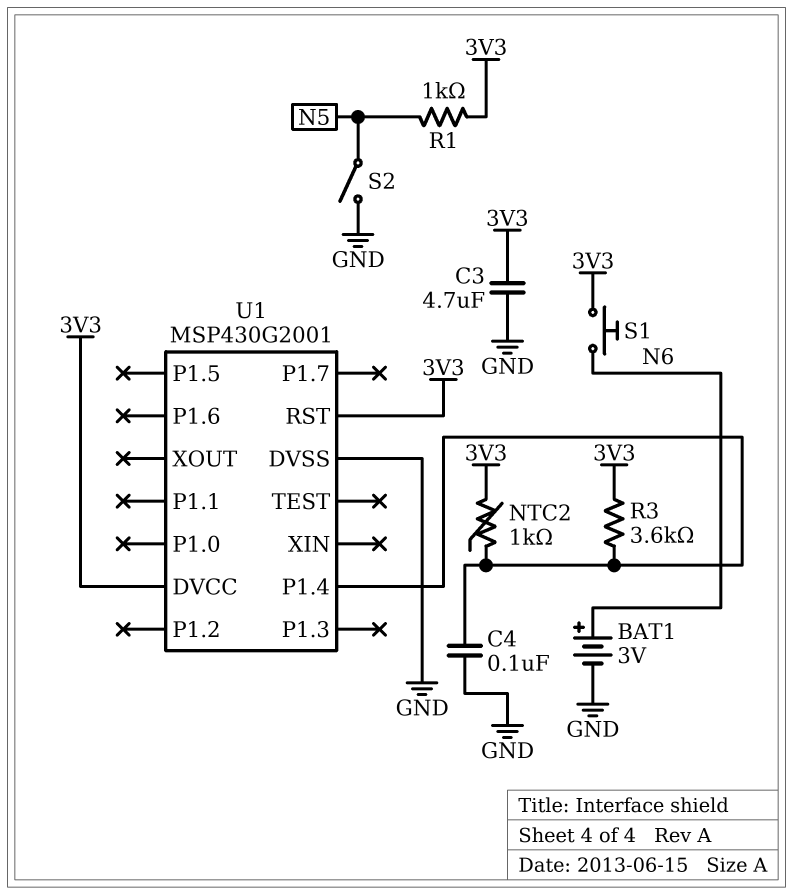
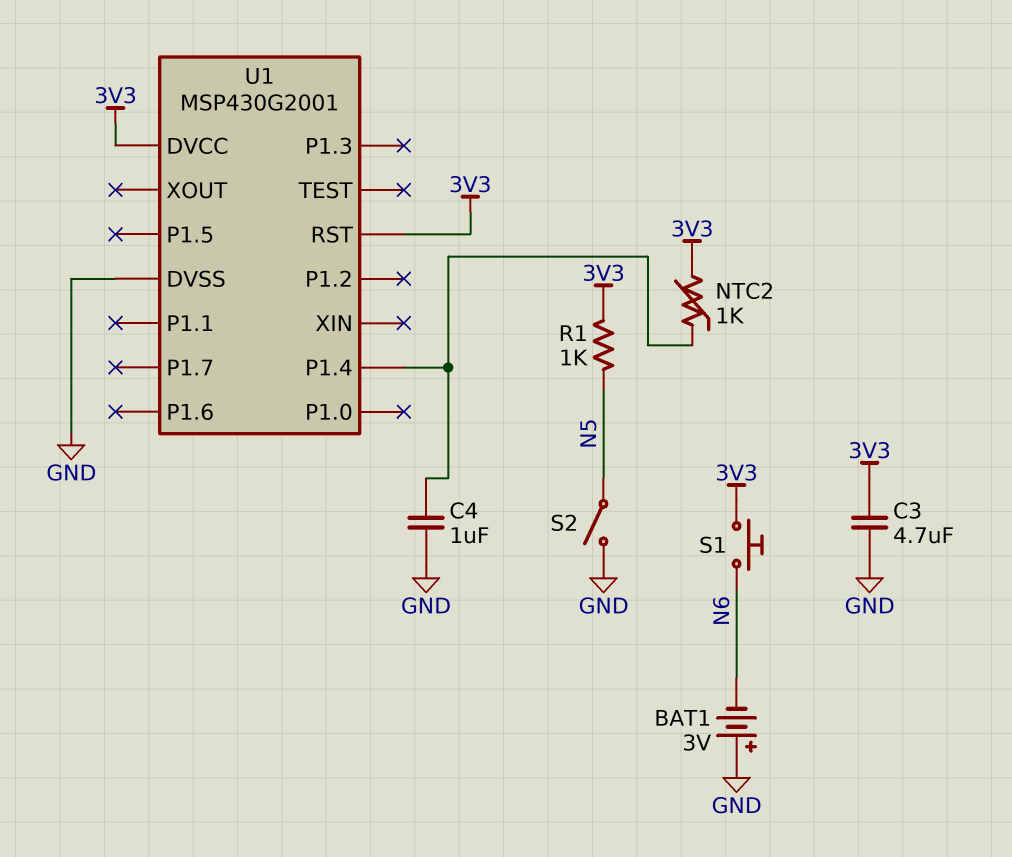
BAT1: 3V (plus N6, minus GND) -> 3V (plus GND, minus N6)
C4: 100nF (GND, U1/P1.4) -> 1uF (GND, U1/P1.4)
R3: 3.6k (3V3, U1/P1.4) -> none

